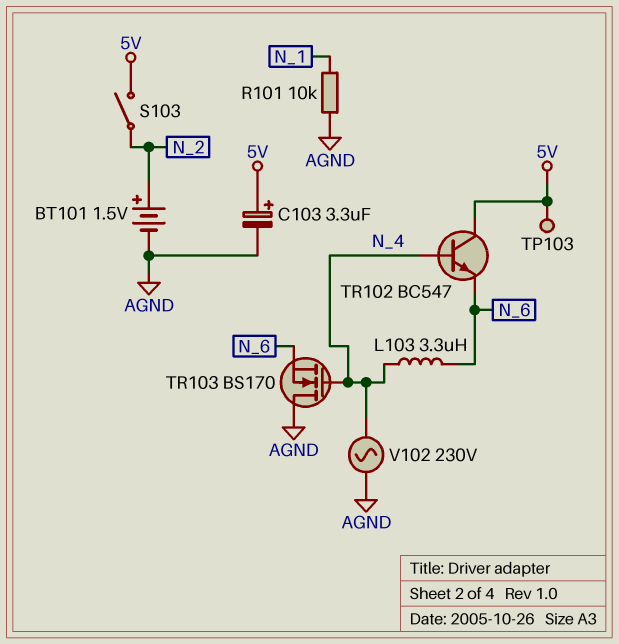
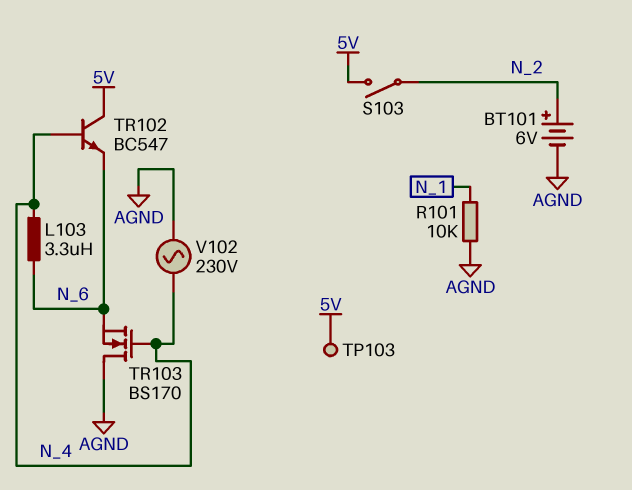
BT101: 1.5V (plus N_2, minus AGND) -> 6V (plus N_2, minus AGND)
C103: 3.3uF (plus 5V, minus AGND) -> none

